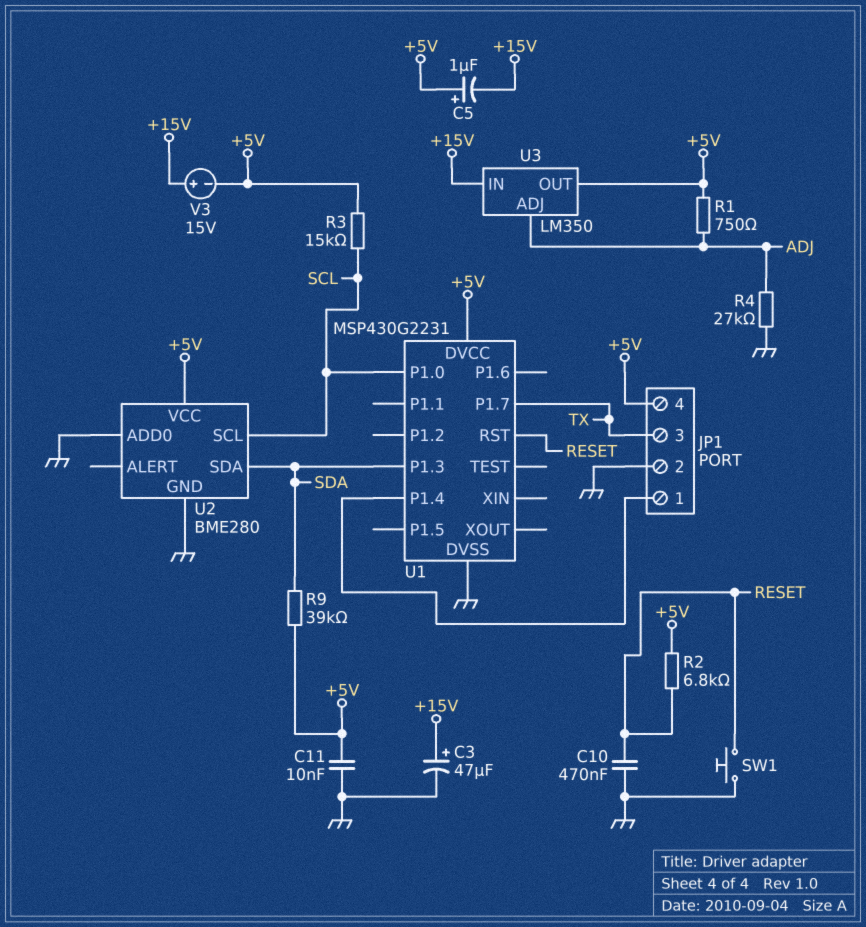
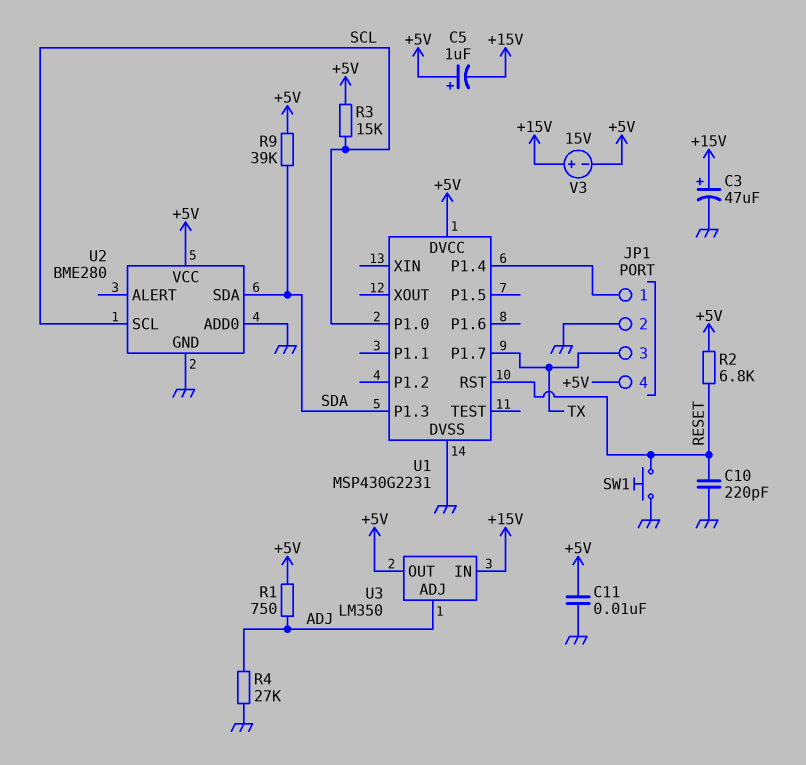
C10: 470nF (GND, RESET) -> 220pF (GND, RESET)

